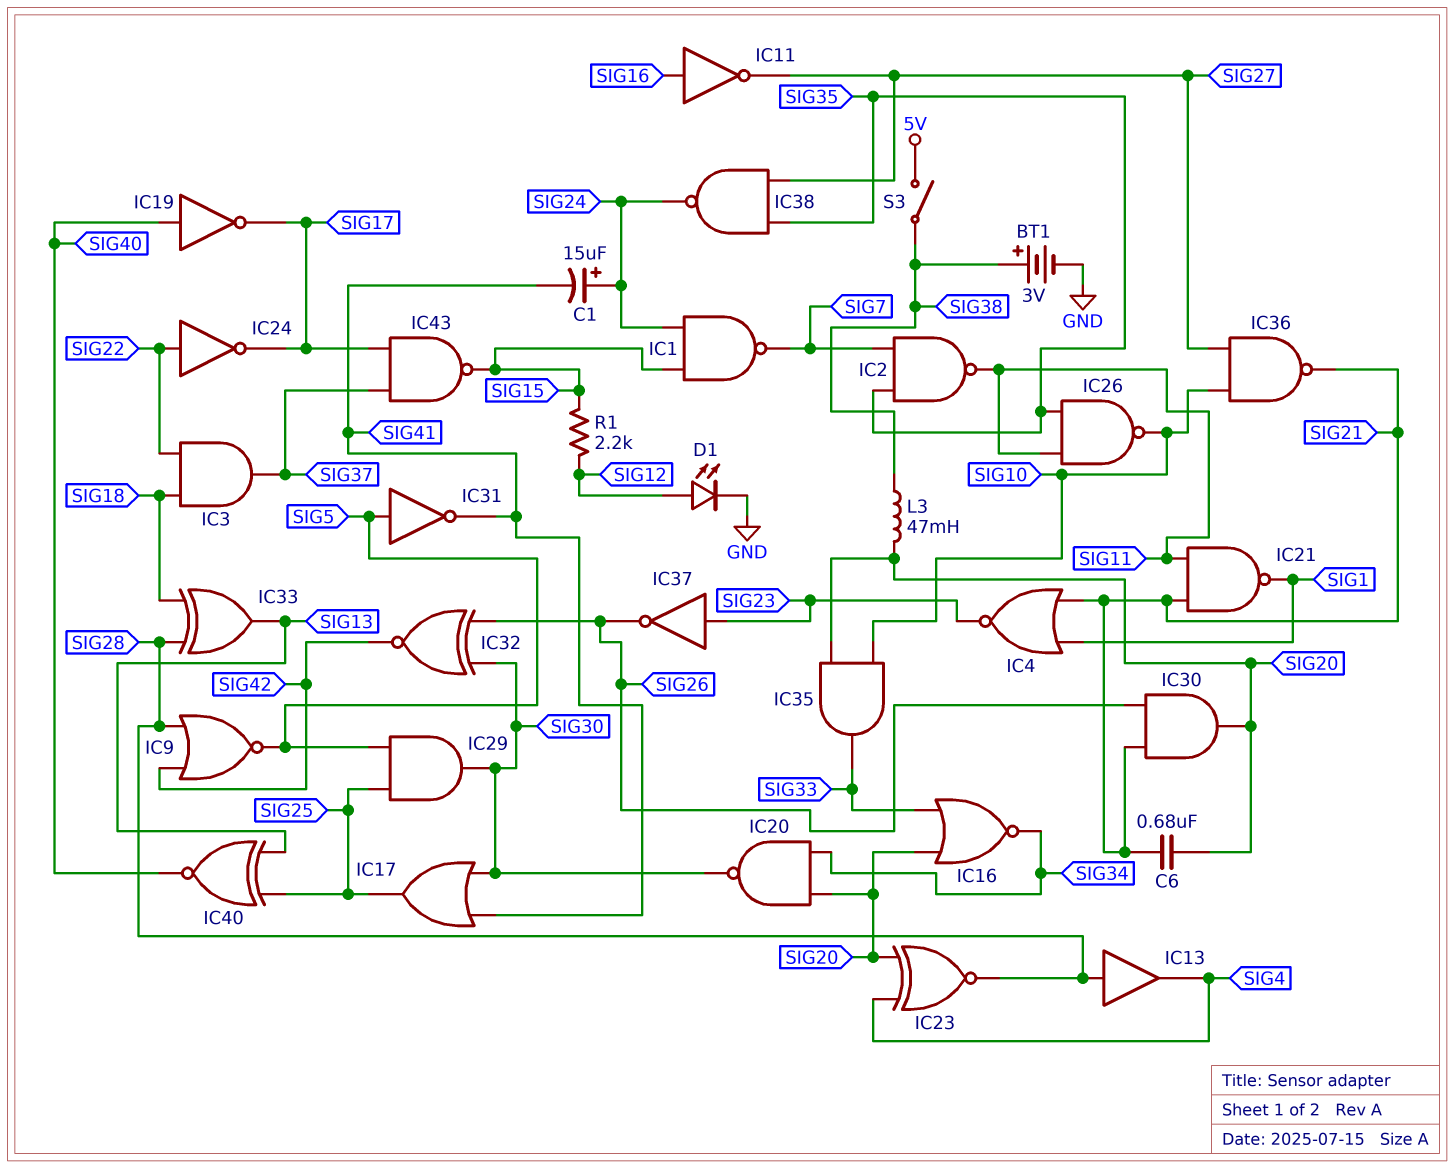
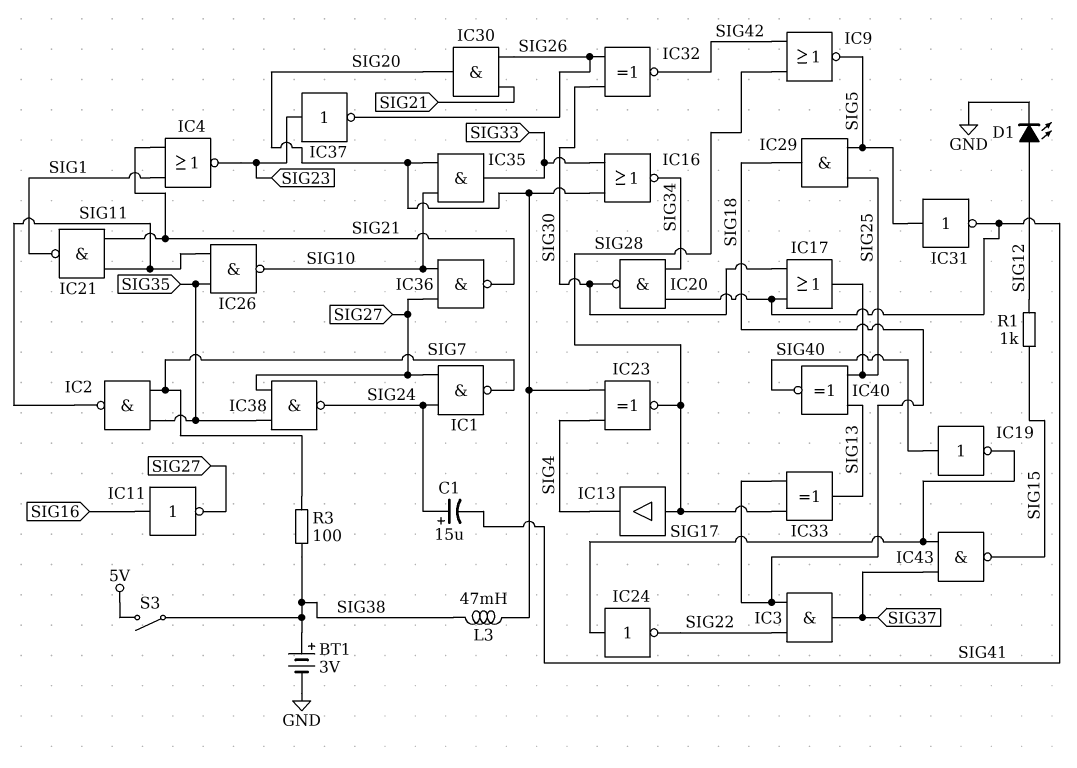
C6: 680nF (SIG20, SIG21) -> none
IC1: NAND (in SIG15, in SIG24, out SIG7) -> NAND (in SIG24, in SIG27, out SIG7)
IC20: NAND (in SIG20, in SIG34, out SIG30) -> NAND (in SIG34, in SIG41, out SIG30)
IC24: NOT (in SIG22, out SIG17) -> NOT (in SIG17, out SIG22)
IC29: AND (in SIG5, in SIG25, out SIG30) -> AND (in SIG5, in SIG25, out SIG18)
R1: 2.2k (SIG12, SIG15) -> 1k (SIG12, SIG15)
R3: none -> 100 (SIG7, SIG38)

